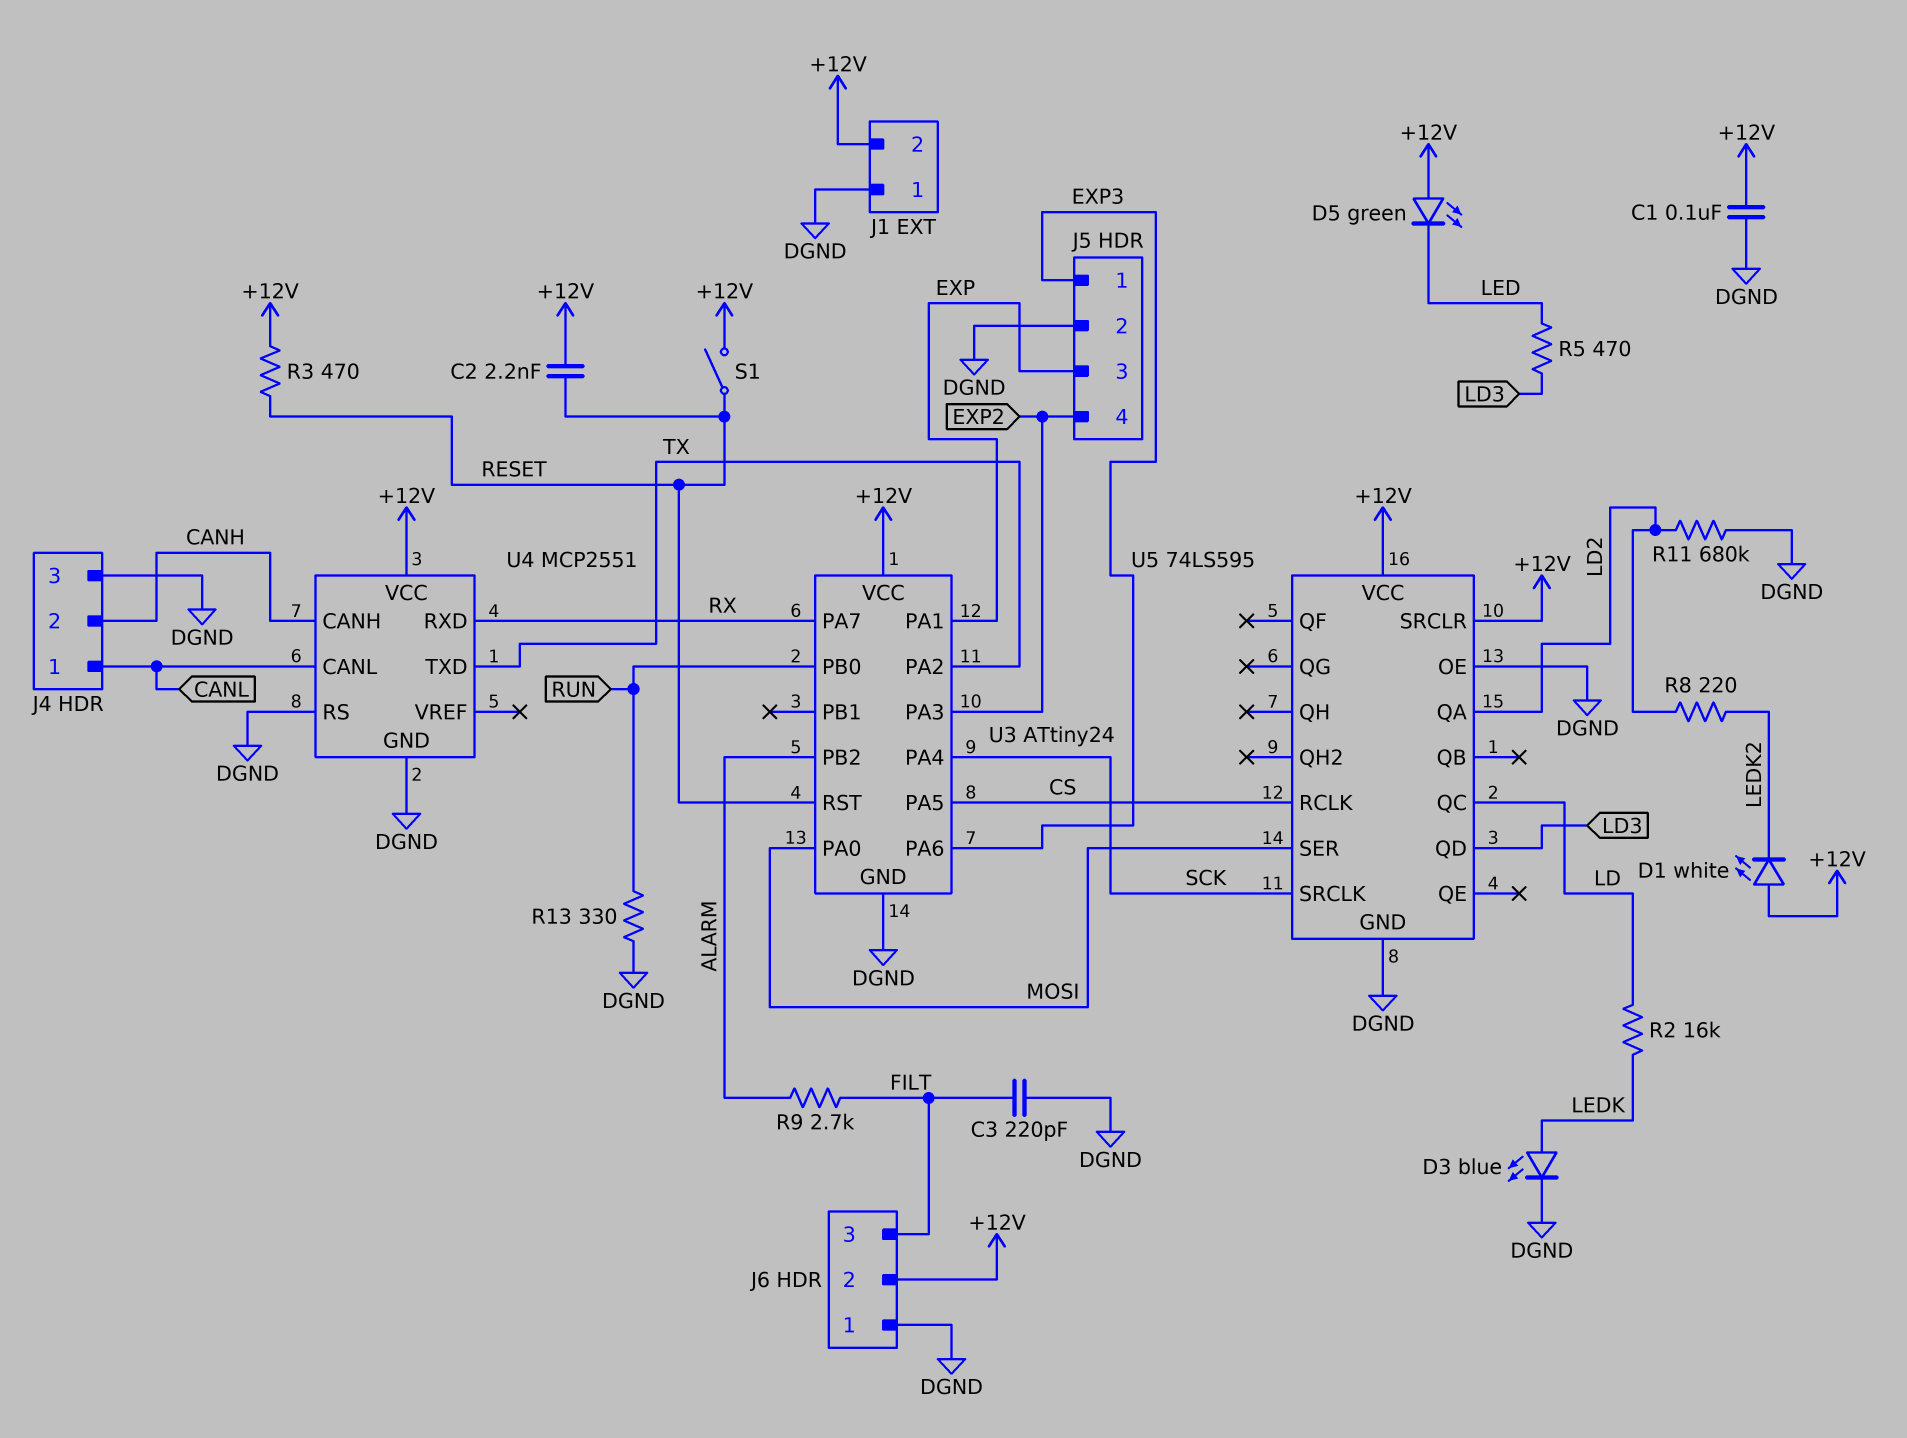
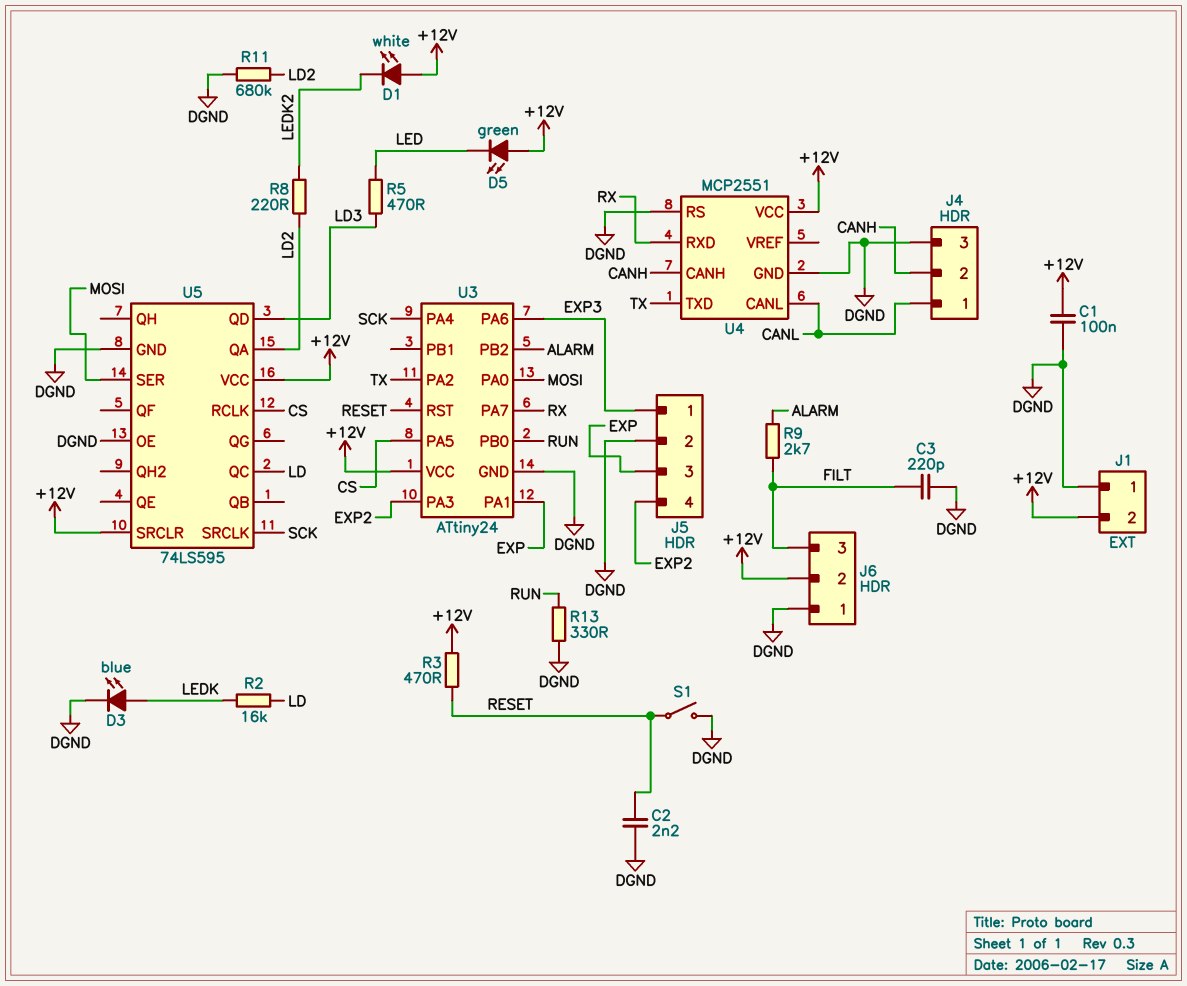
C2: 2.2nF (+12V, RESET) -> 2.2nF (DGND, RESET)
S1: switch (+12V, RESET) -> switch (DGND, RESET)

